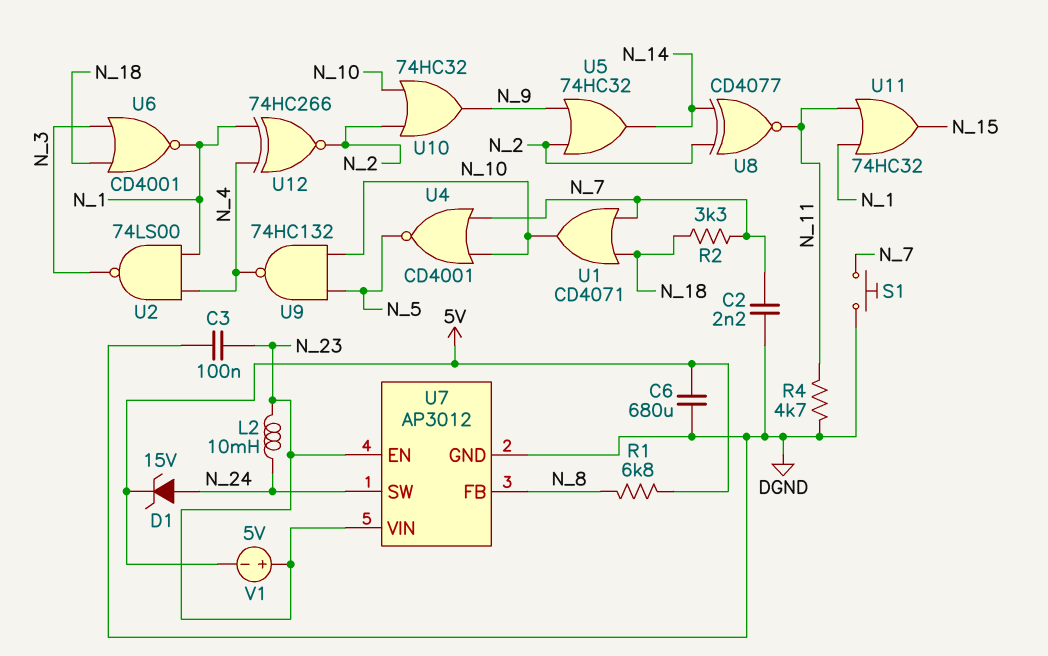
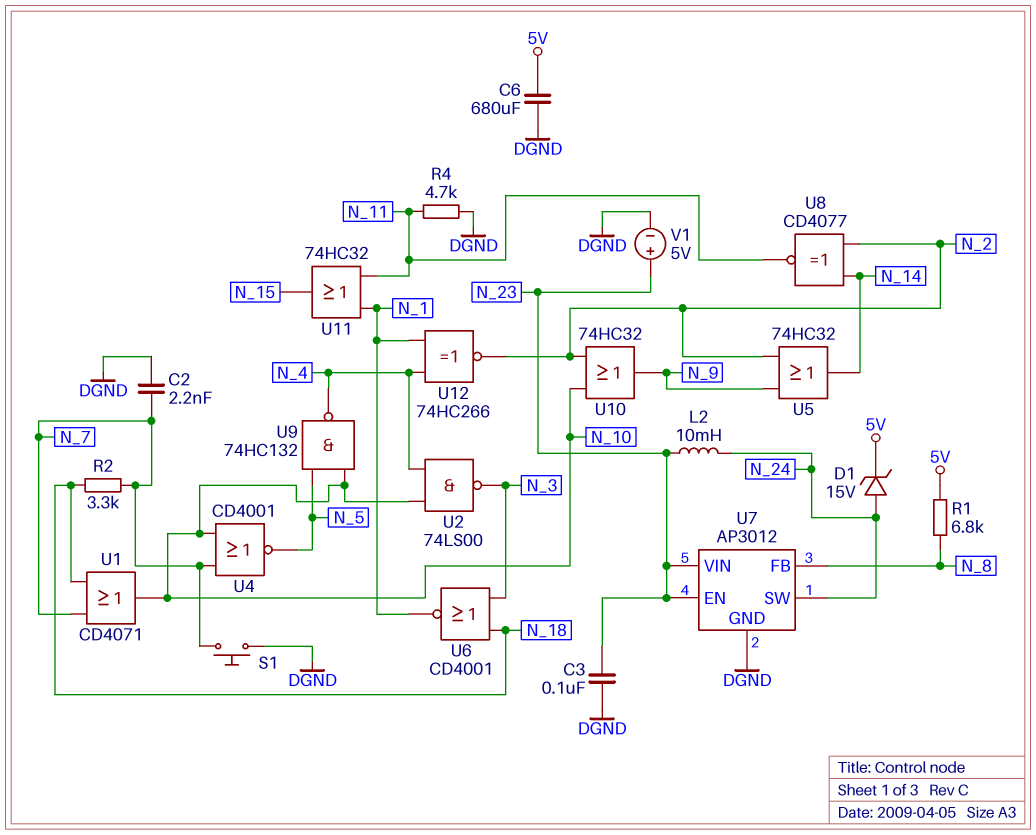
U2: NAND 74LS00 (in N_1, in N_4, out N_3) -> NAND 74LS00 (in N_4, in N_10, out N_3)
V1: 5V (plus N_23, minus 5V) -> 5V (plus N_23, minus DGND)

